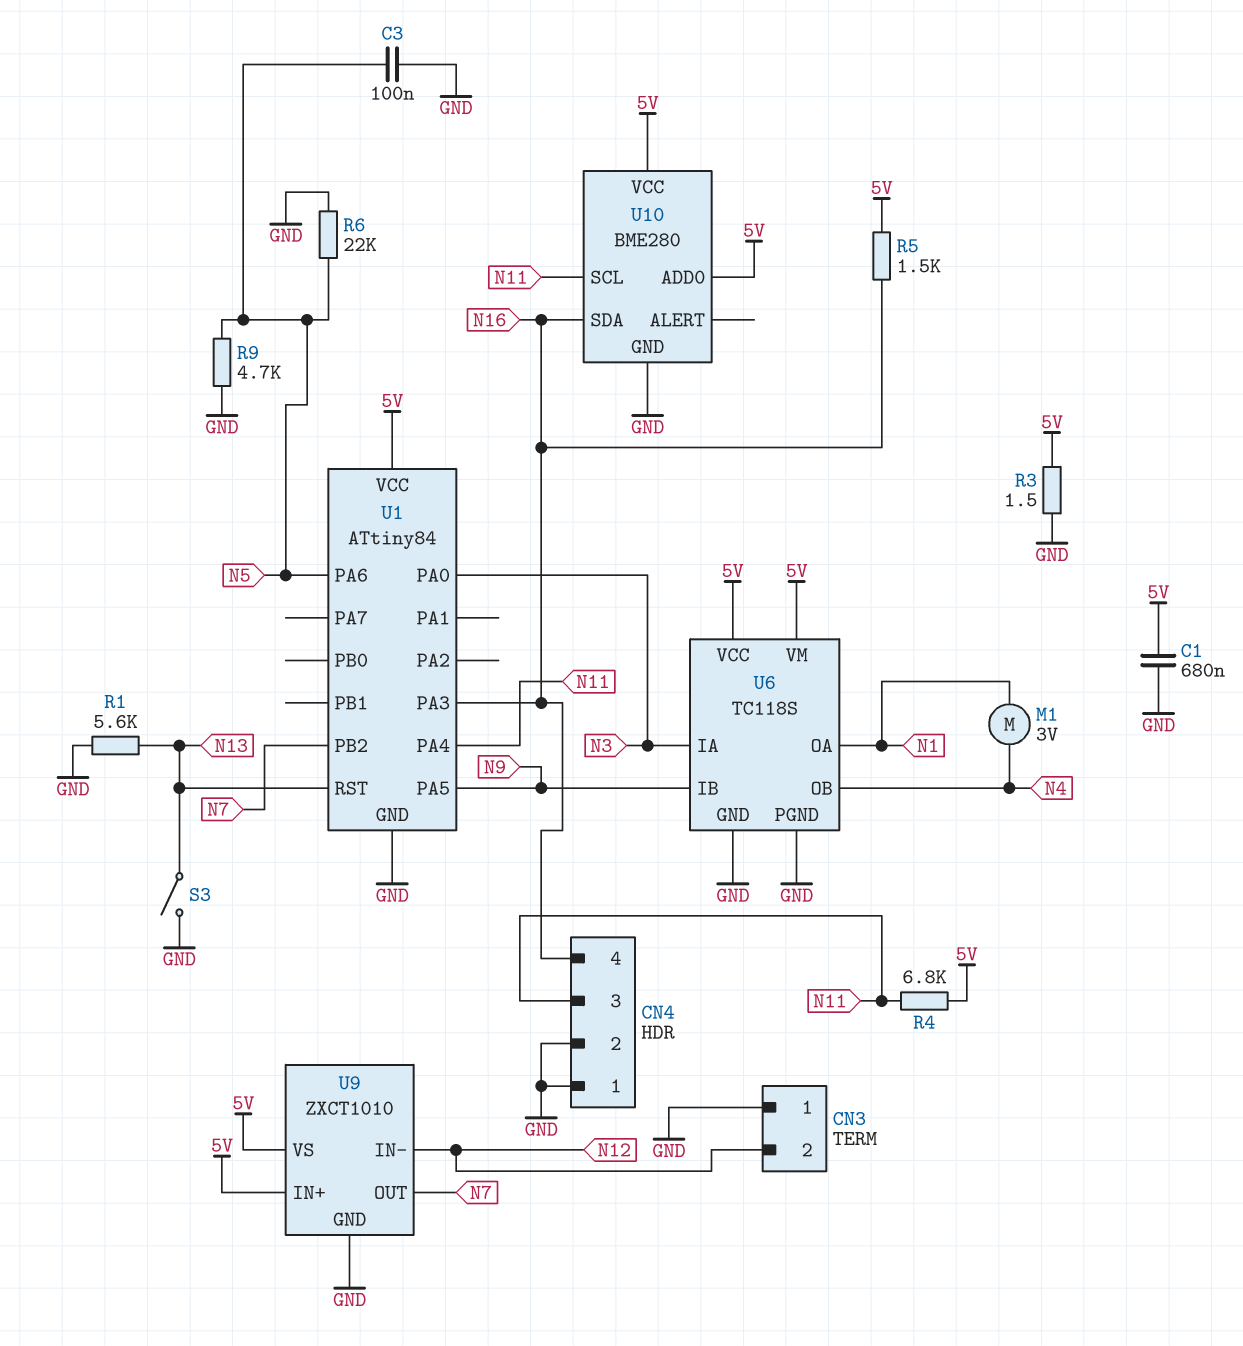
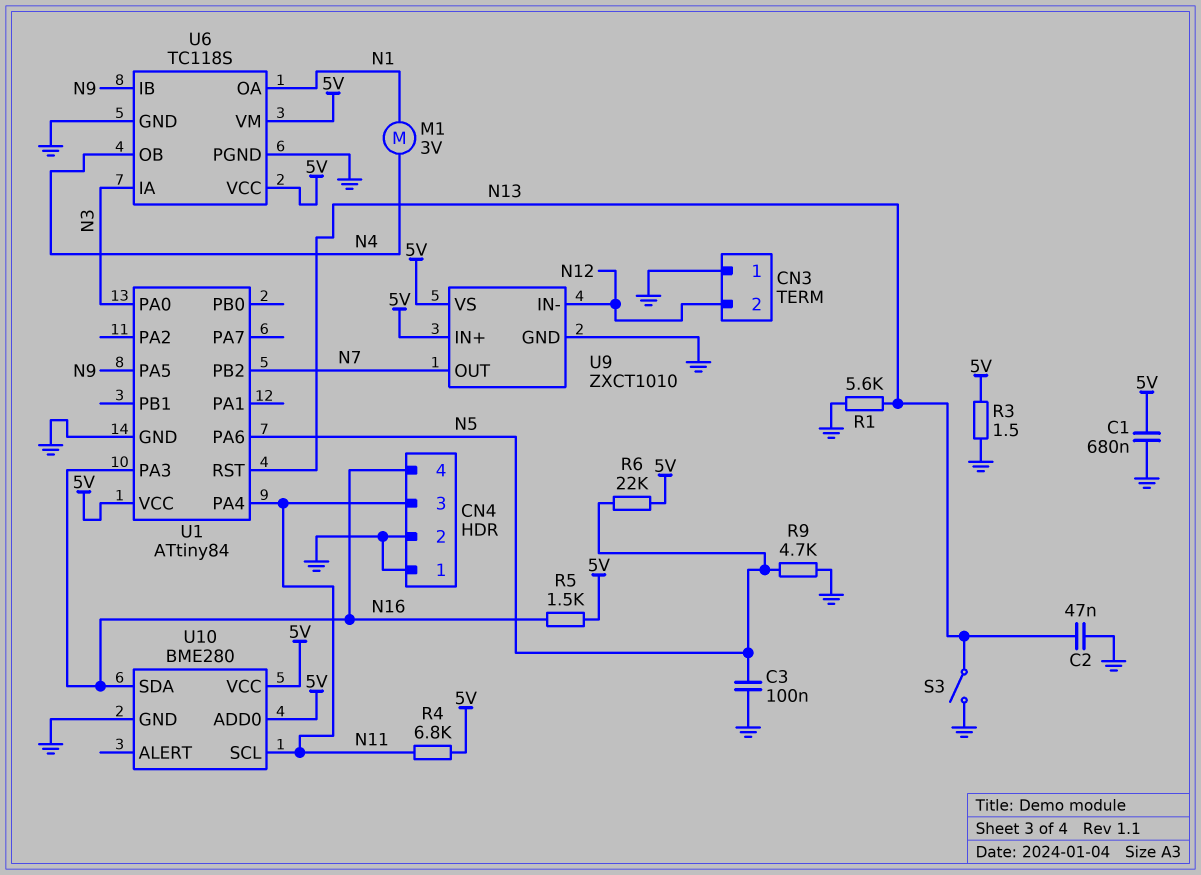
C2: none -> 47nF (GND, N13)
R6: 22k (GND, N5) -> 22k (5V, N5)

